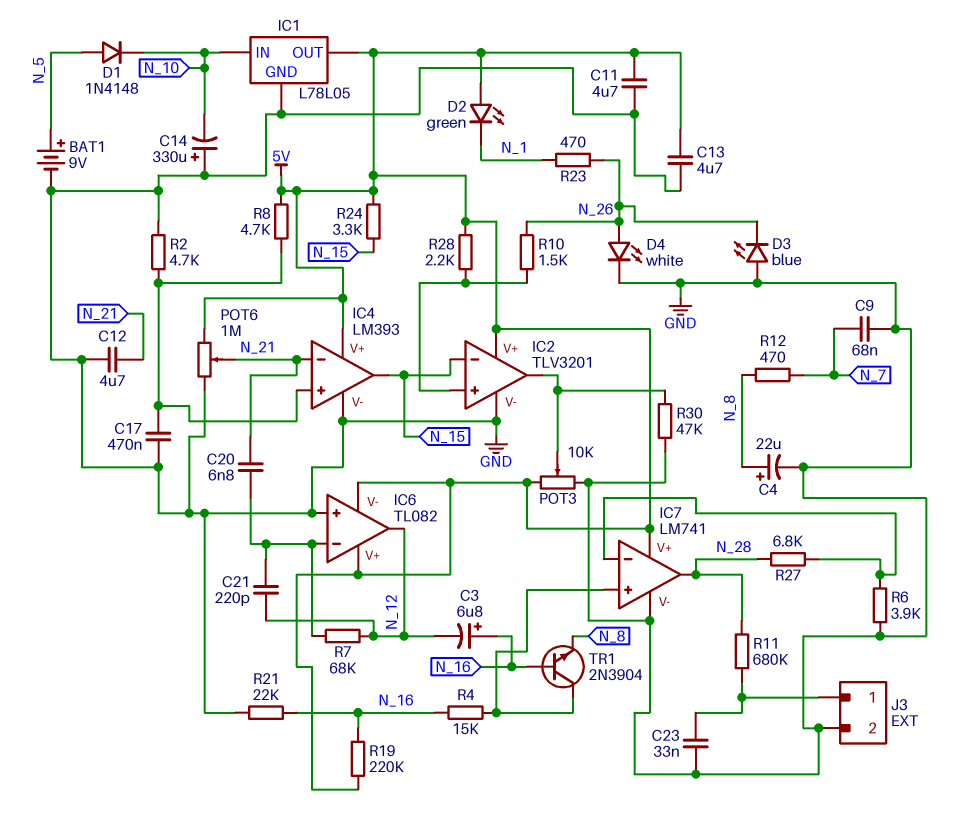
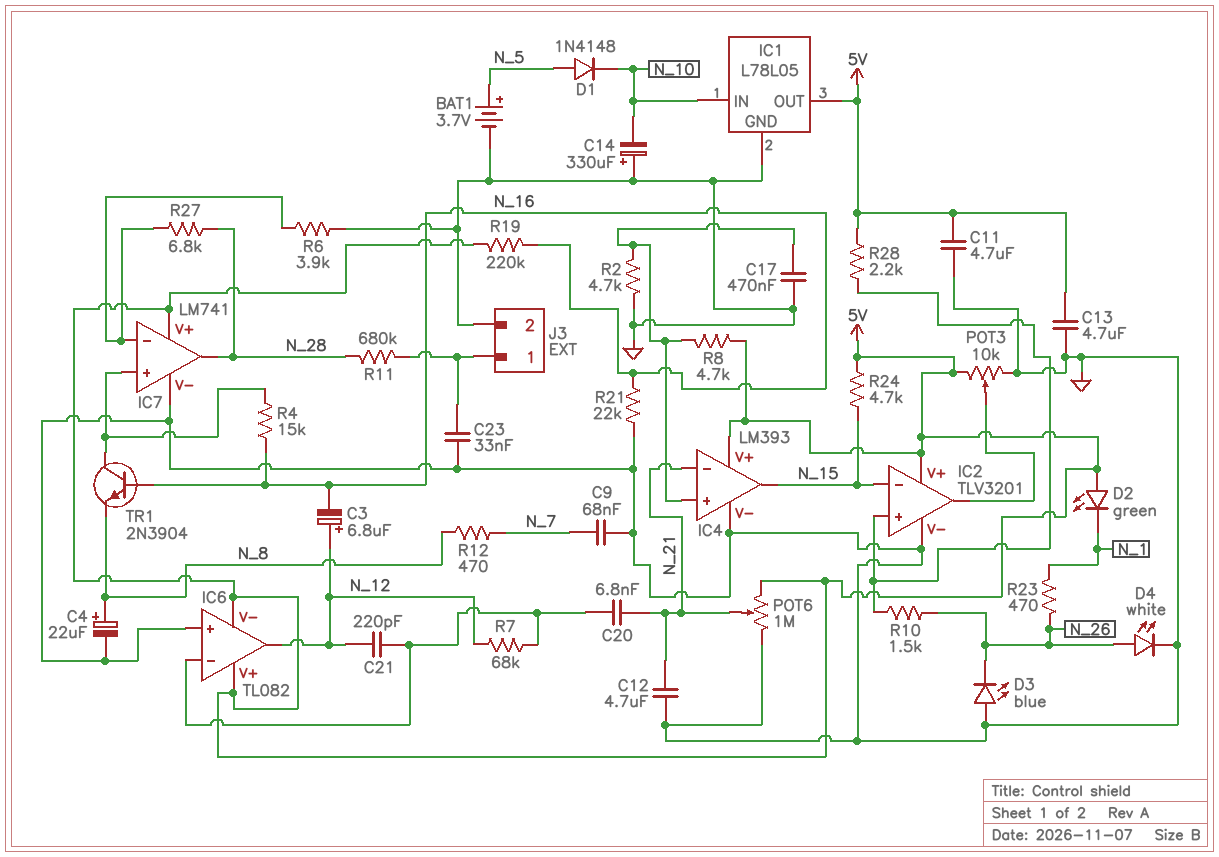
BAT1: 9V (plus N_5, minus GND) -> 3.7V (plus N_5, minus GND)
C3: 6.8uF (plus N_16, minus N_12) -> 6.8uF (plus N_12, minus N_16)
R24: 3.3k (5V, N_15) -> 4.7k (5V, N_15)
R30: 47k (GND, IC2/out) -> none

